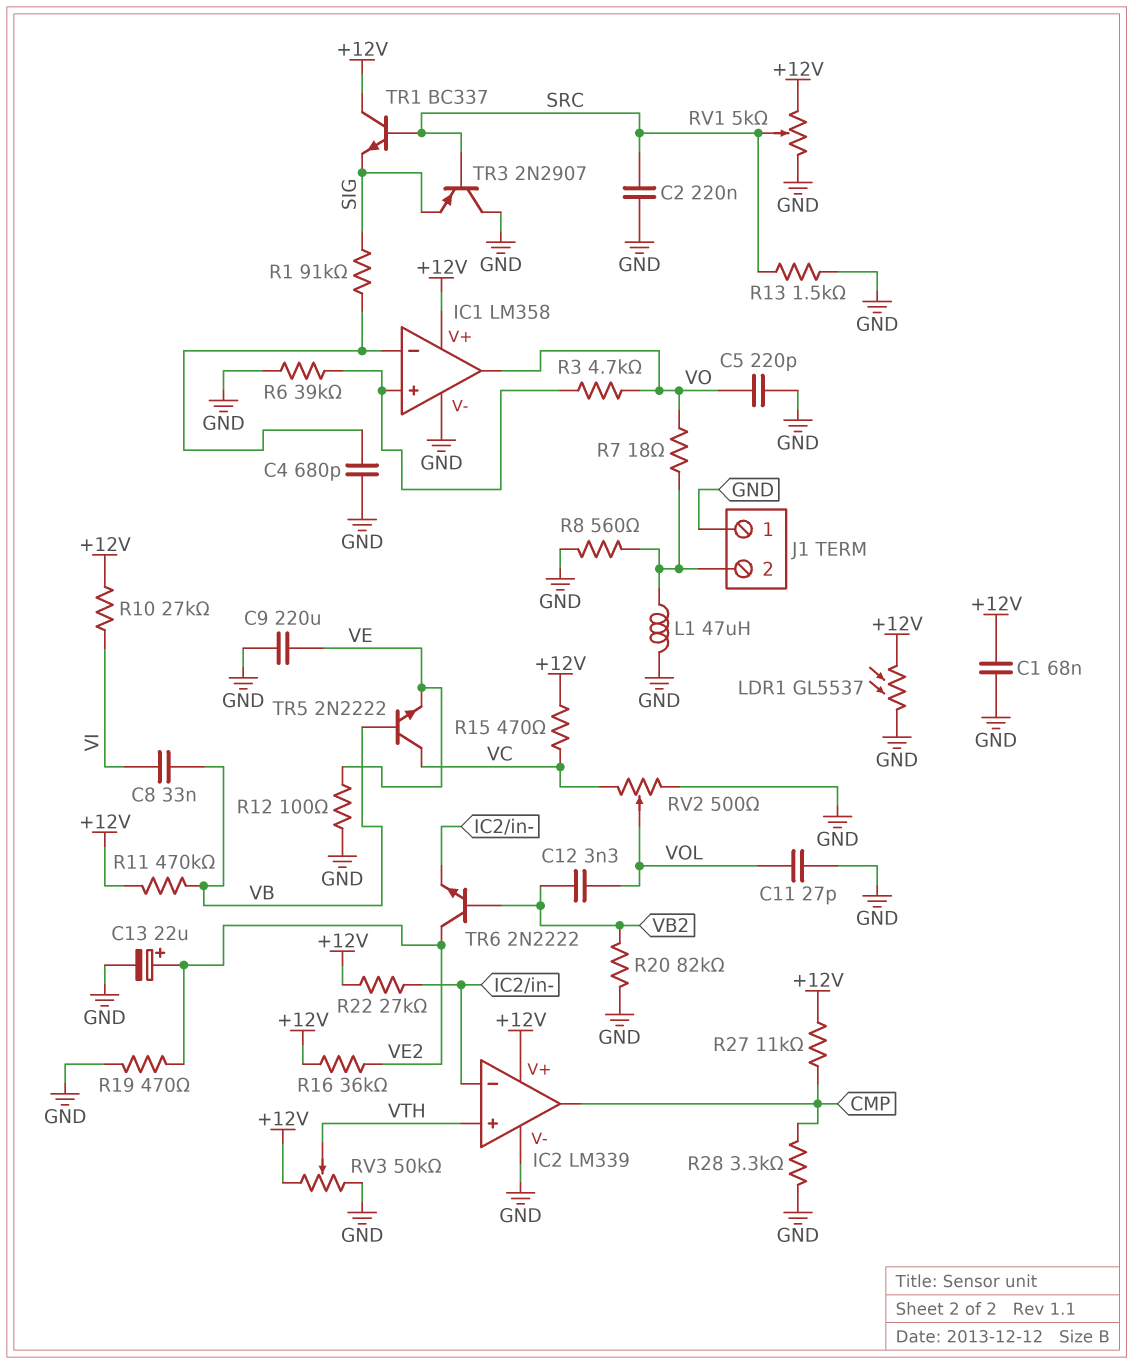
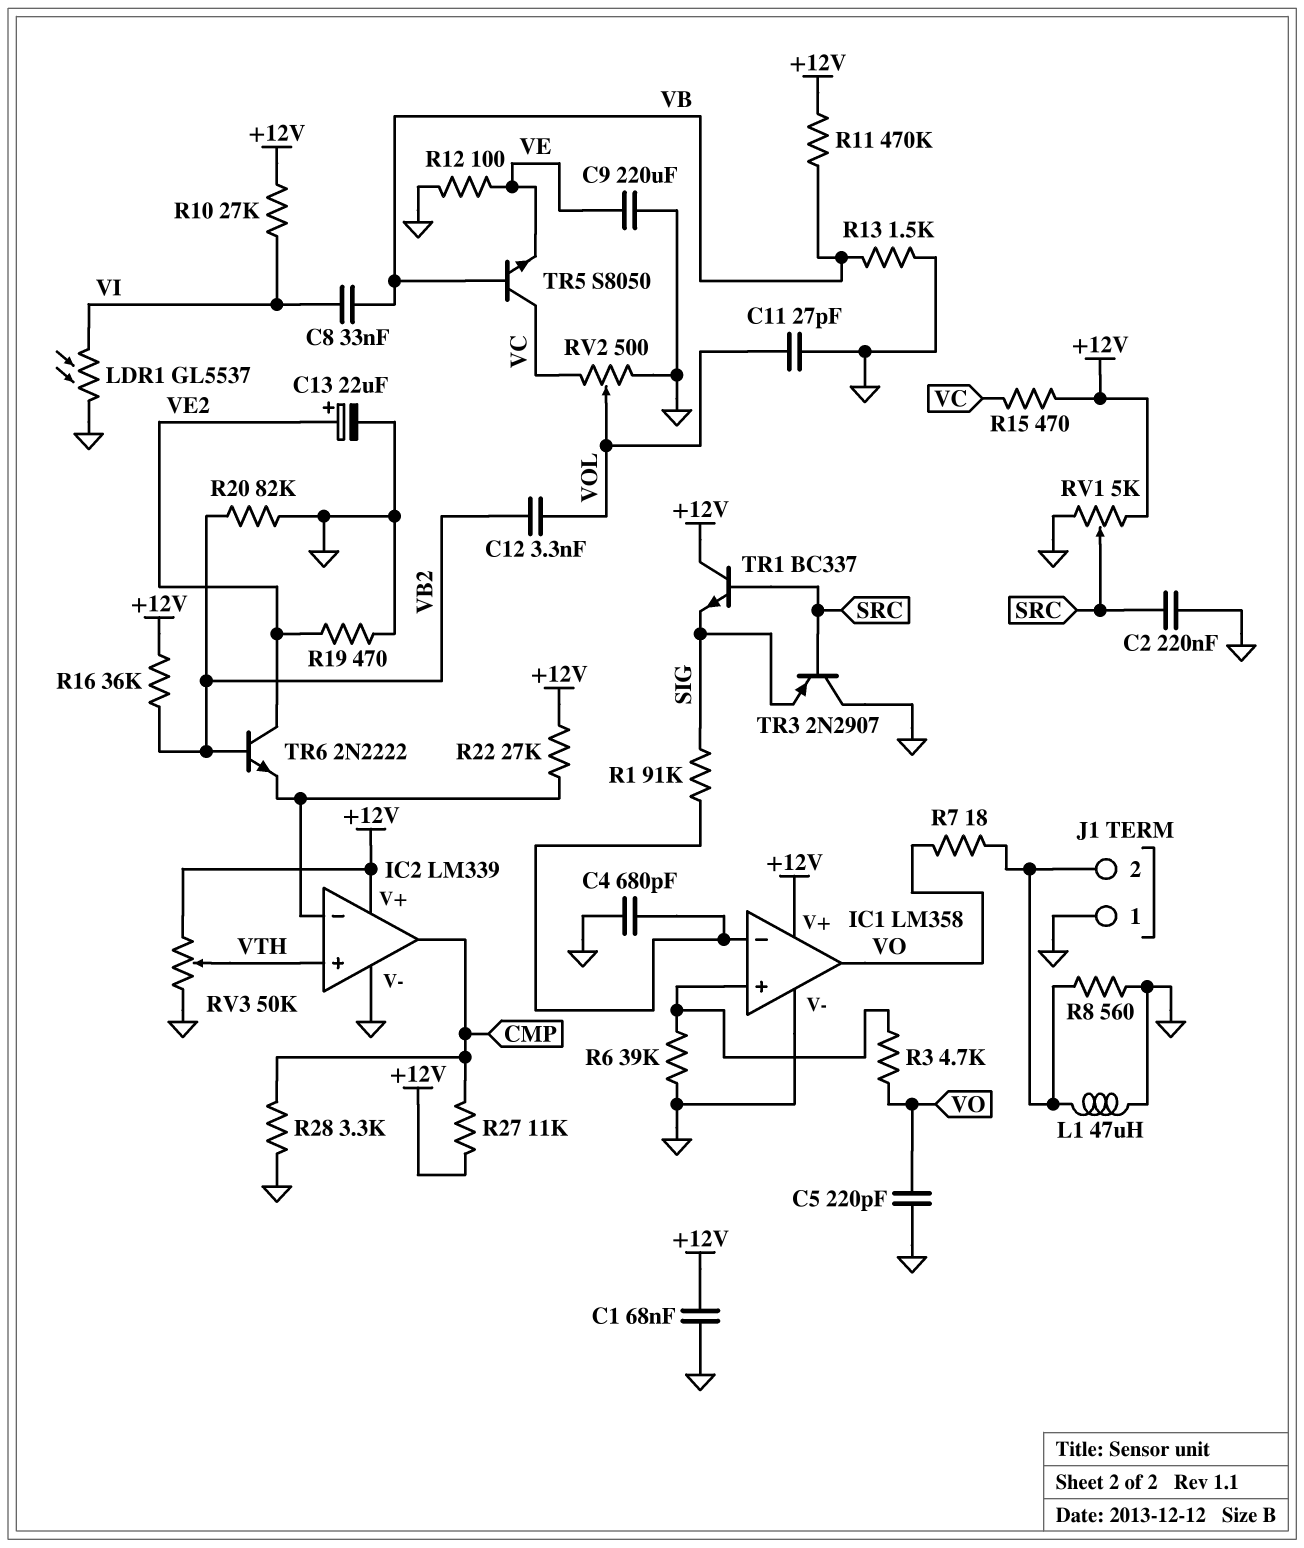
LDR1: GL5537 (+12V, GND) -> GL5537 (GND, VI)
R13: 1.5k (GND, SRC) -> 1.5k (GND, VB)
R16: 36k (+12V, VE2) -> 36k (+12V, VB2)
TR5: NPN 2N2222 (B VB, C VC, E VE) -> NPN S8050 (B VB, C VC, E VE)

